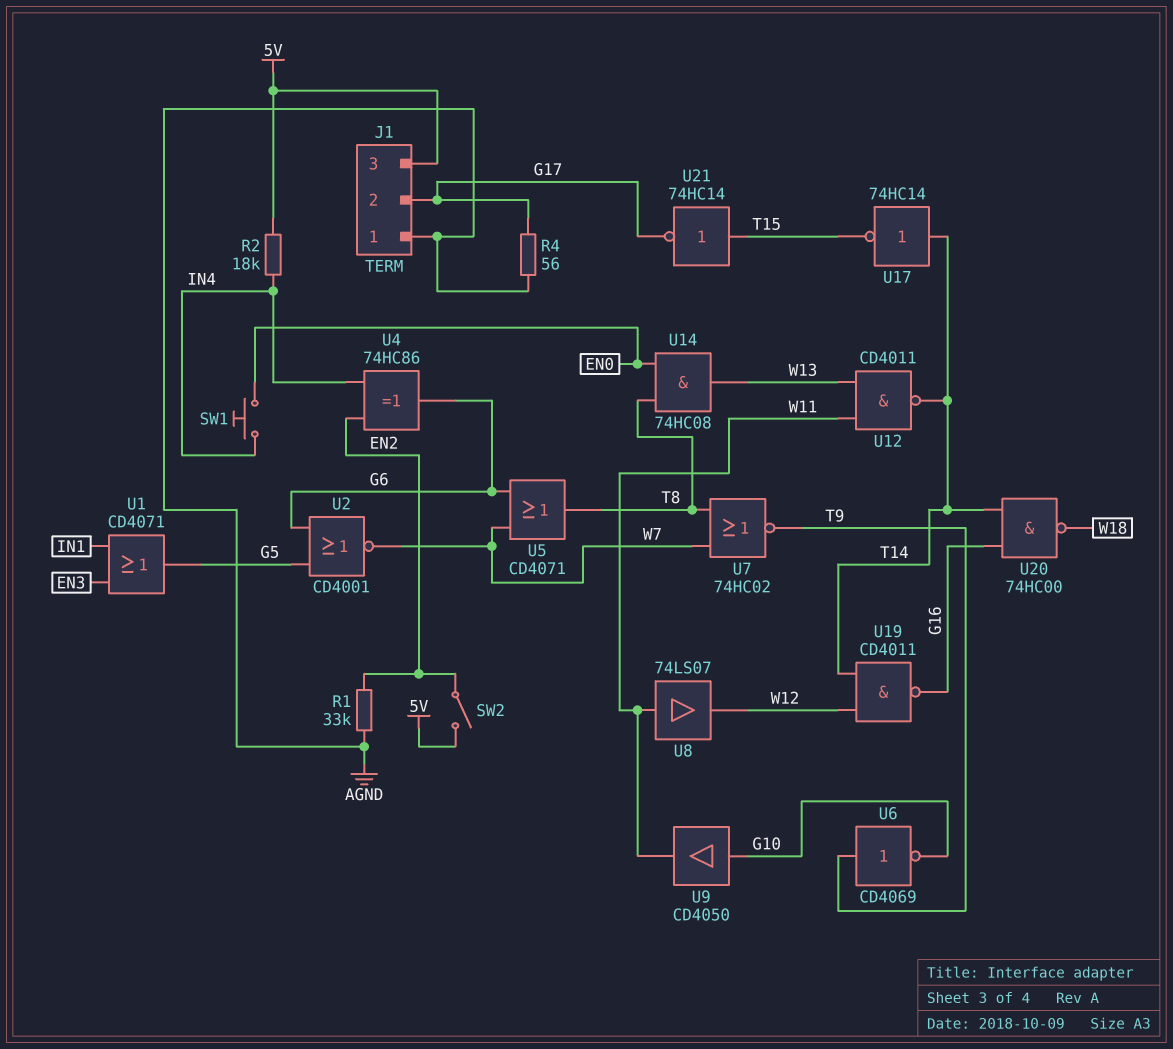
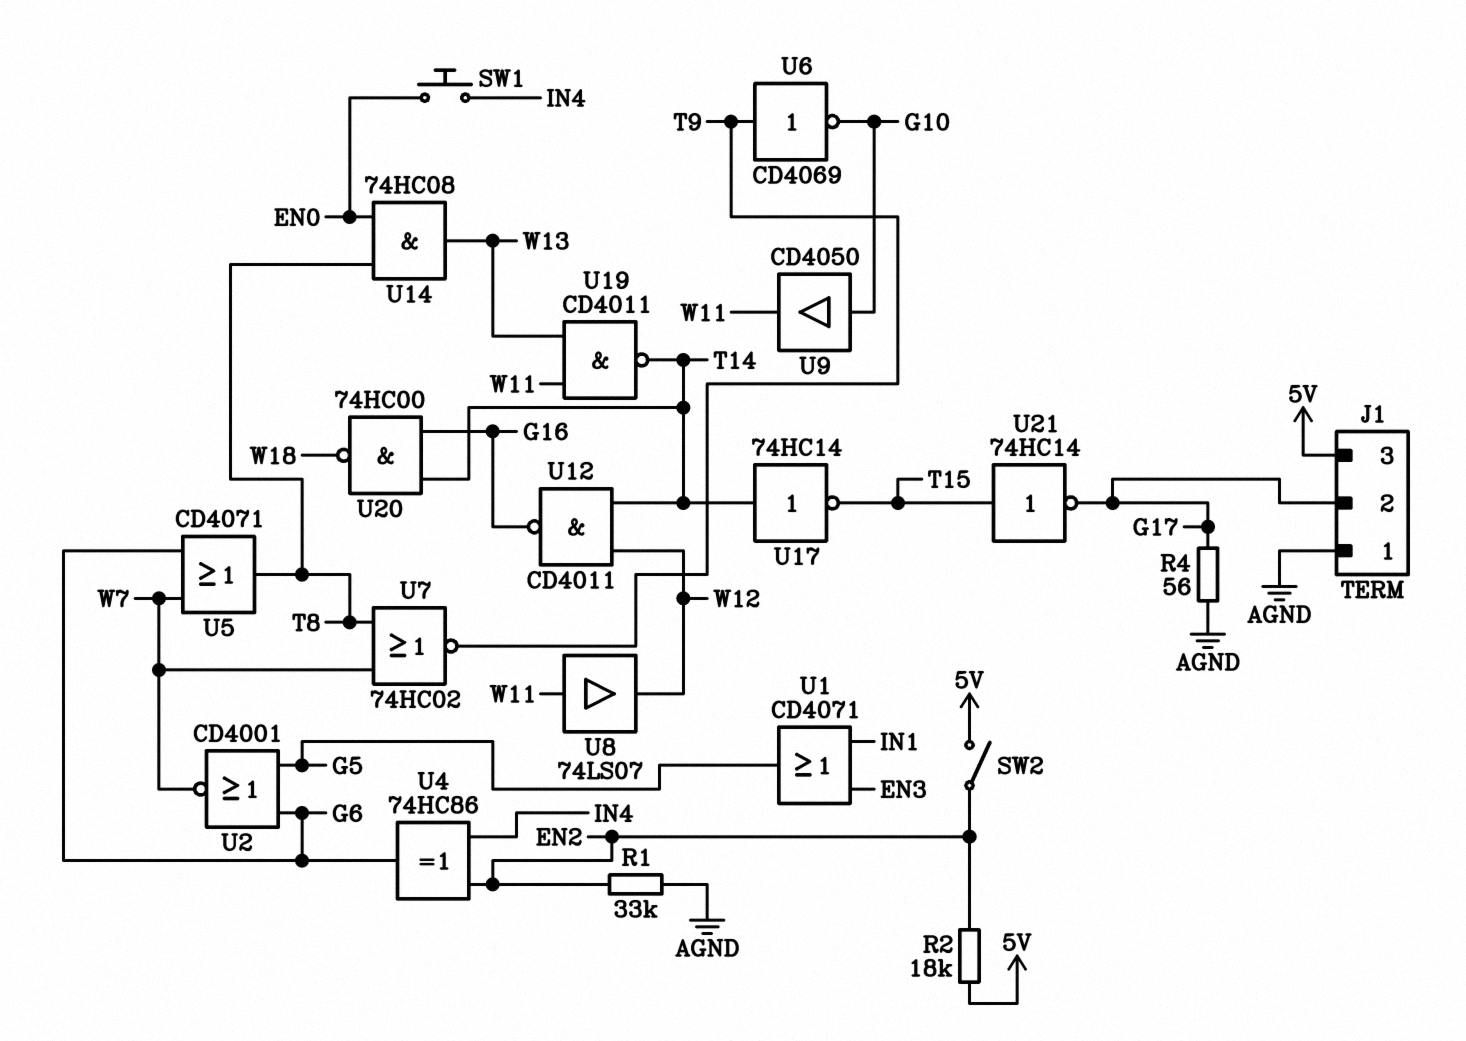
R2: 18k (5V, IN4) -> 18k (5V, EN2)
U12: NAND CD4011 (in W11, in W13, out T14) -> NAND CD4011 (in T14, in W12, out G16)
U19: NAND CD4011 (in T14, in W12, out G16) -> NAND CD4011 (in W11, in W13, out T14)

